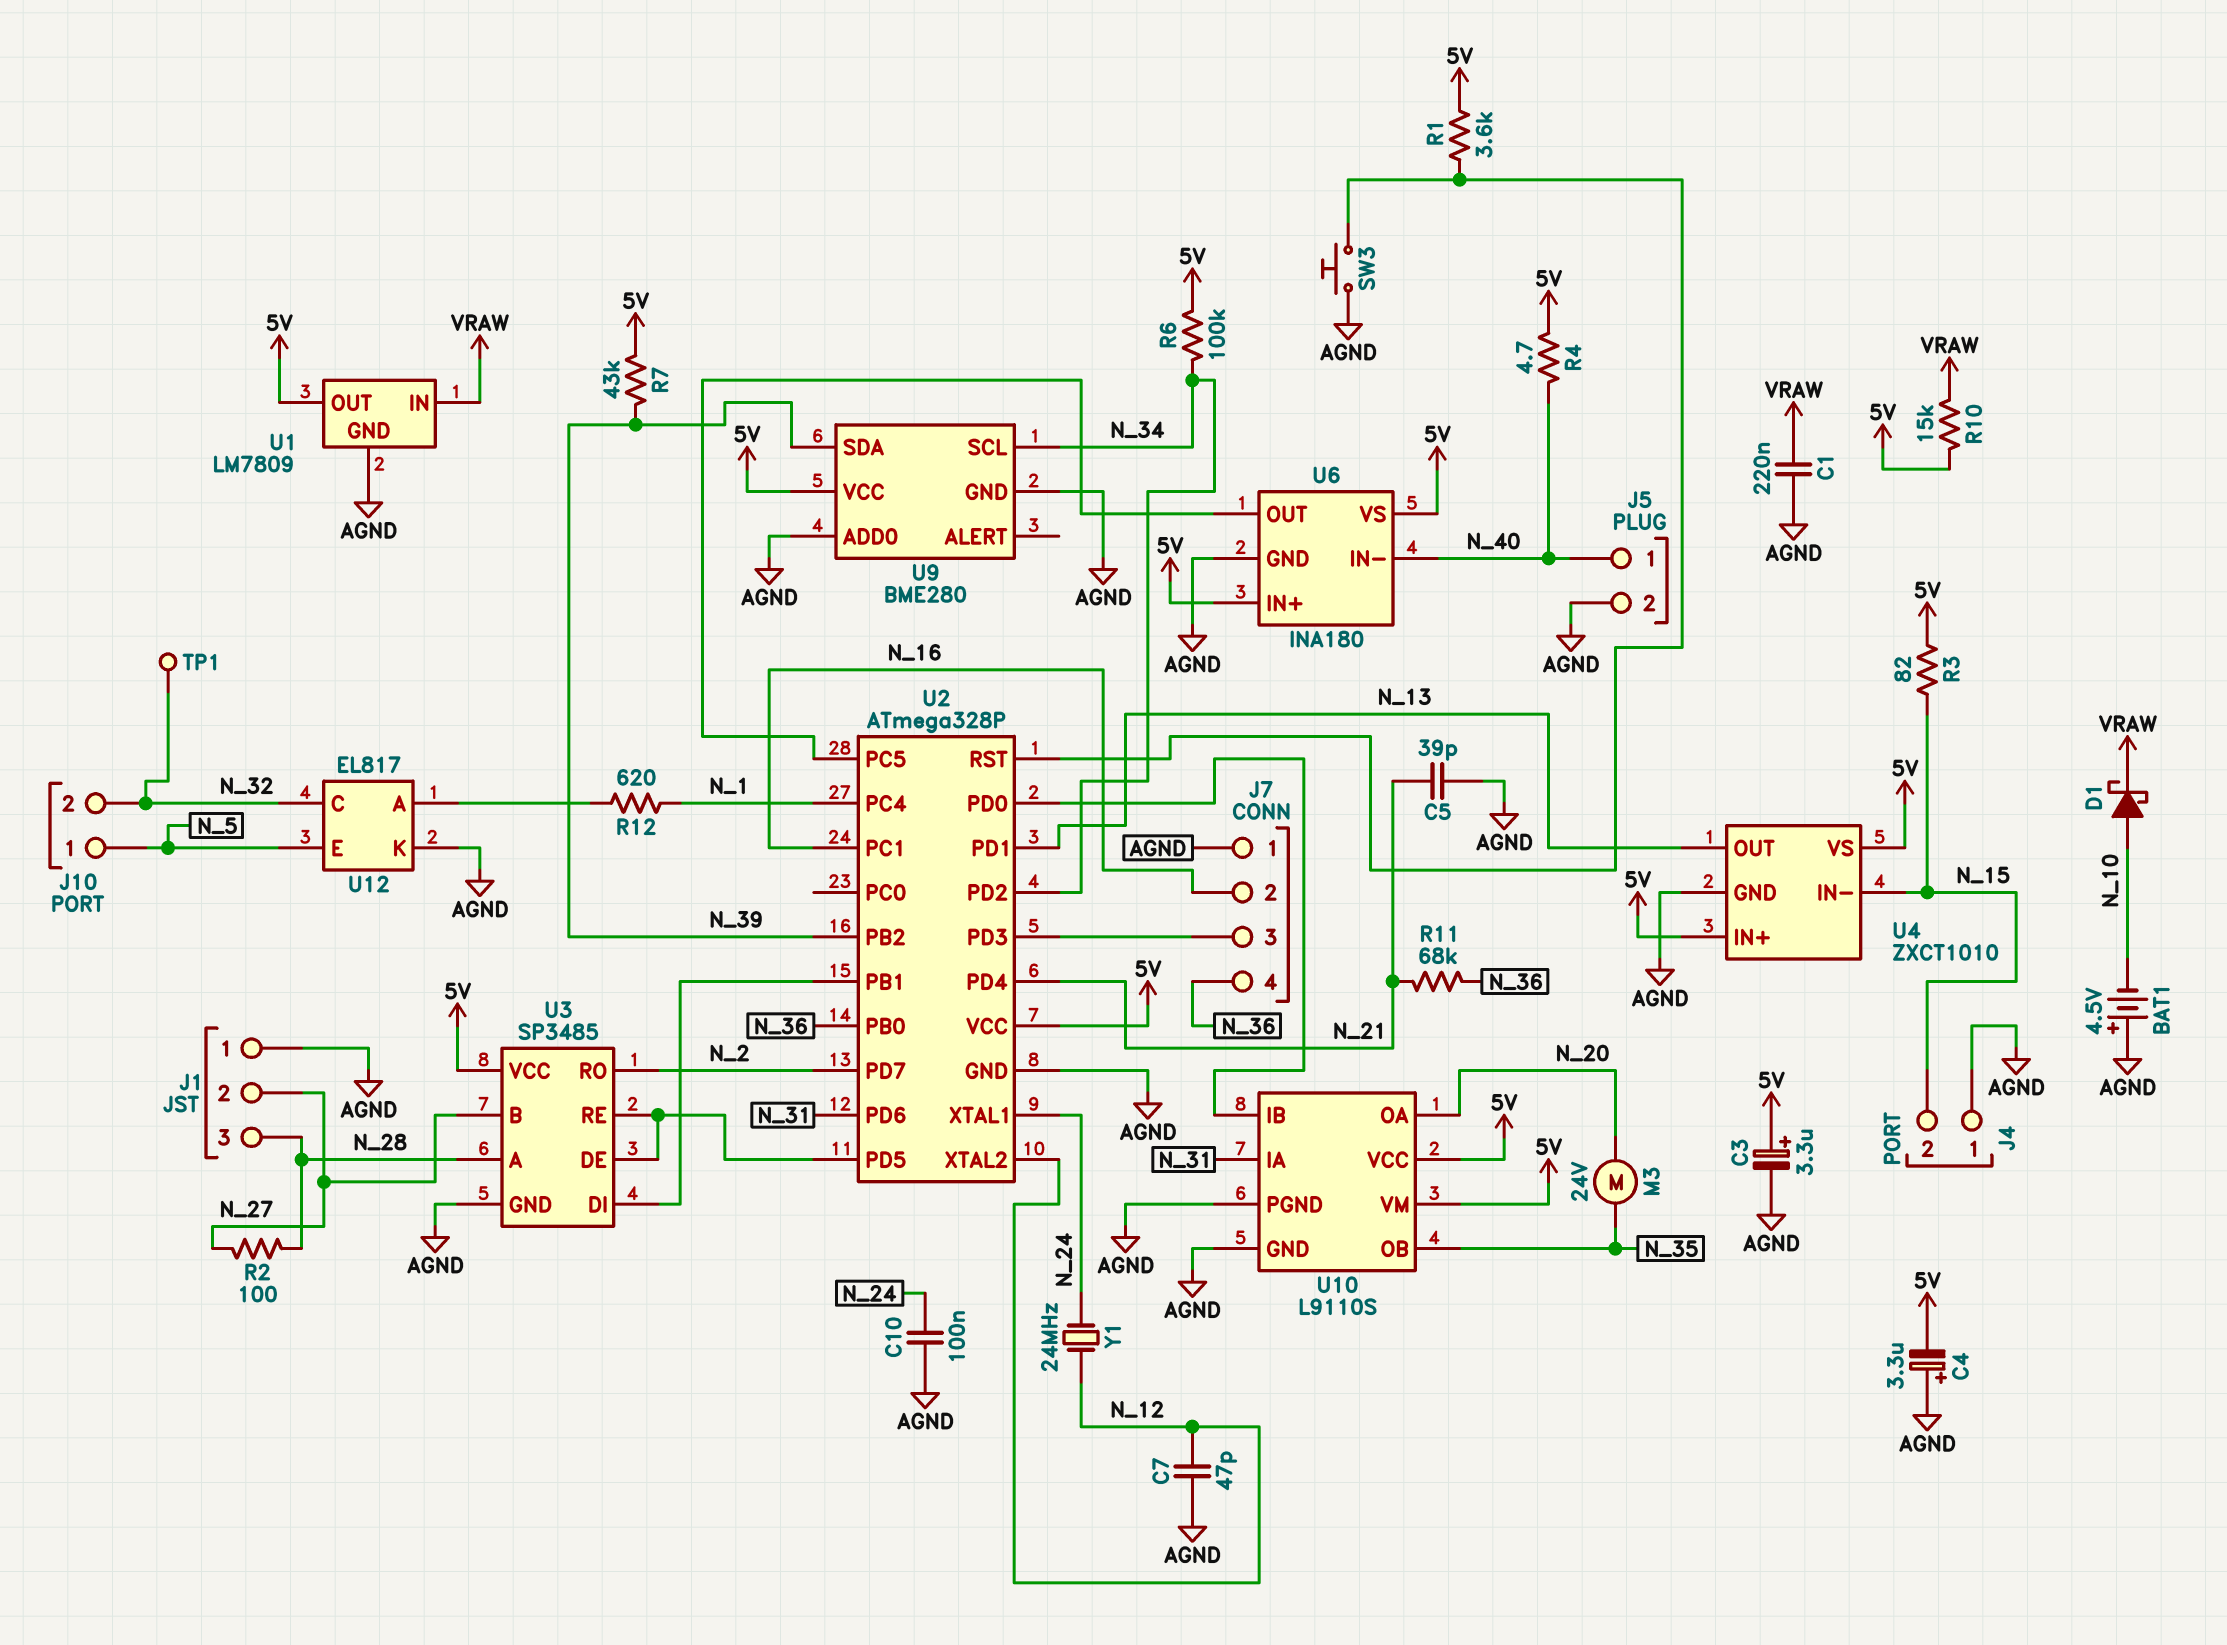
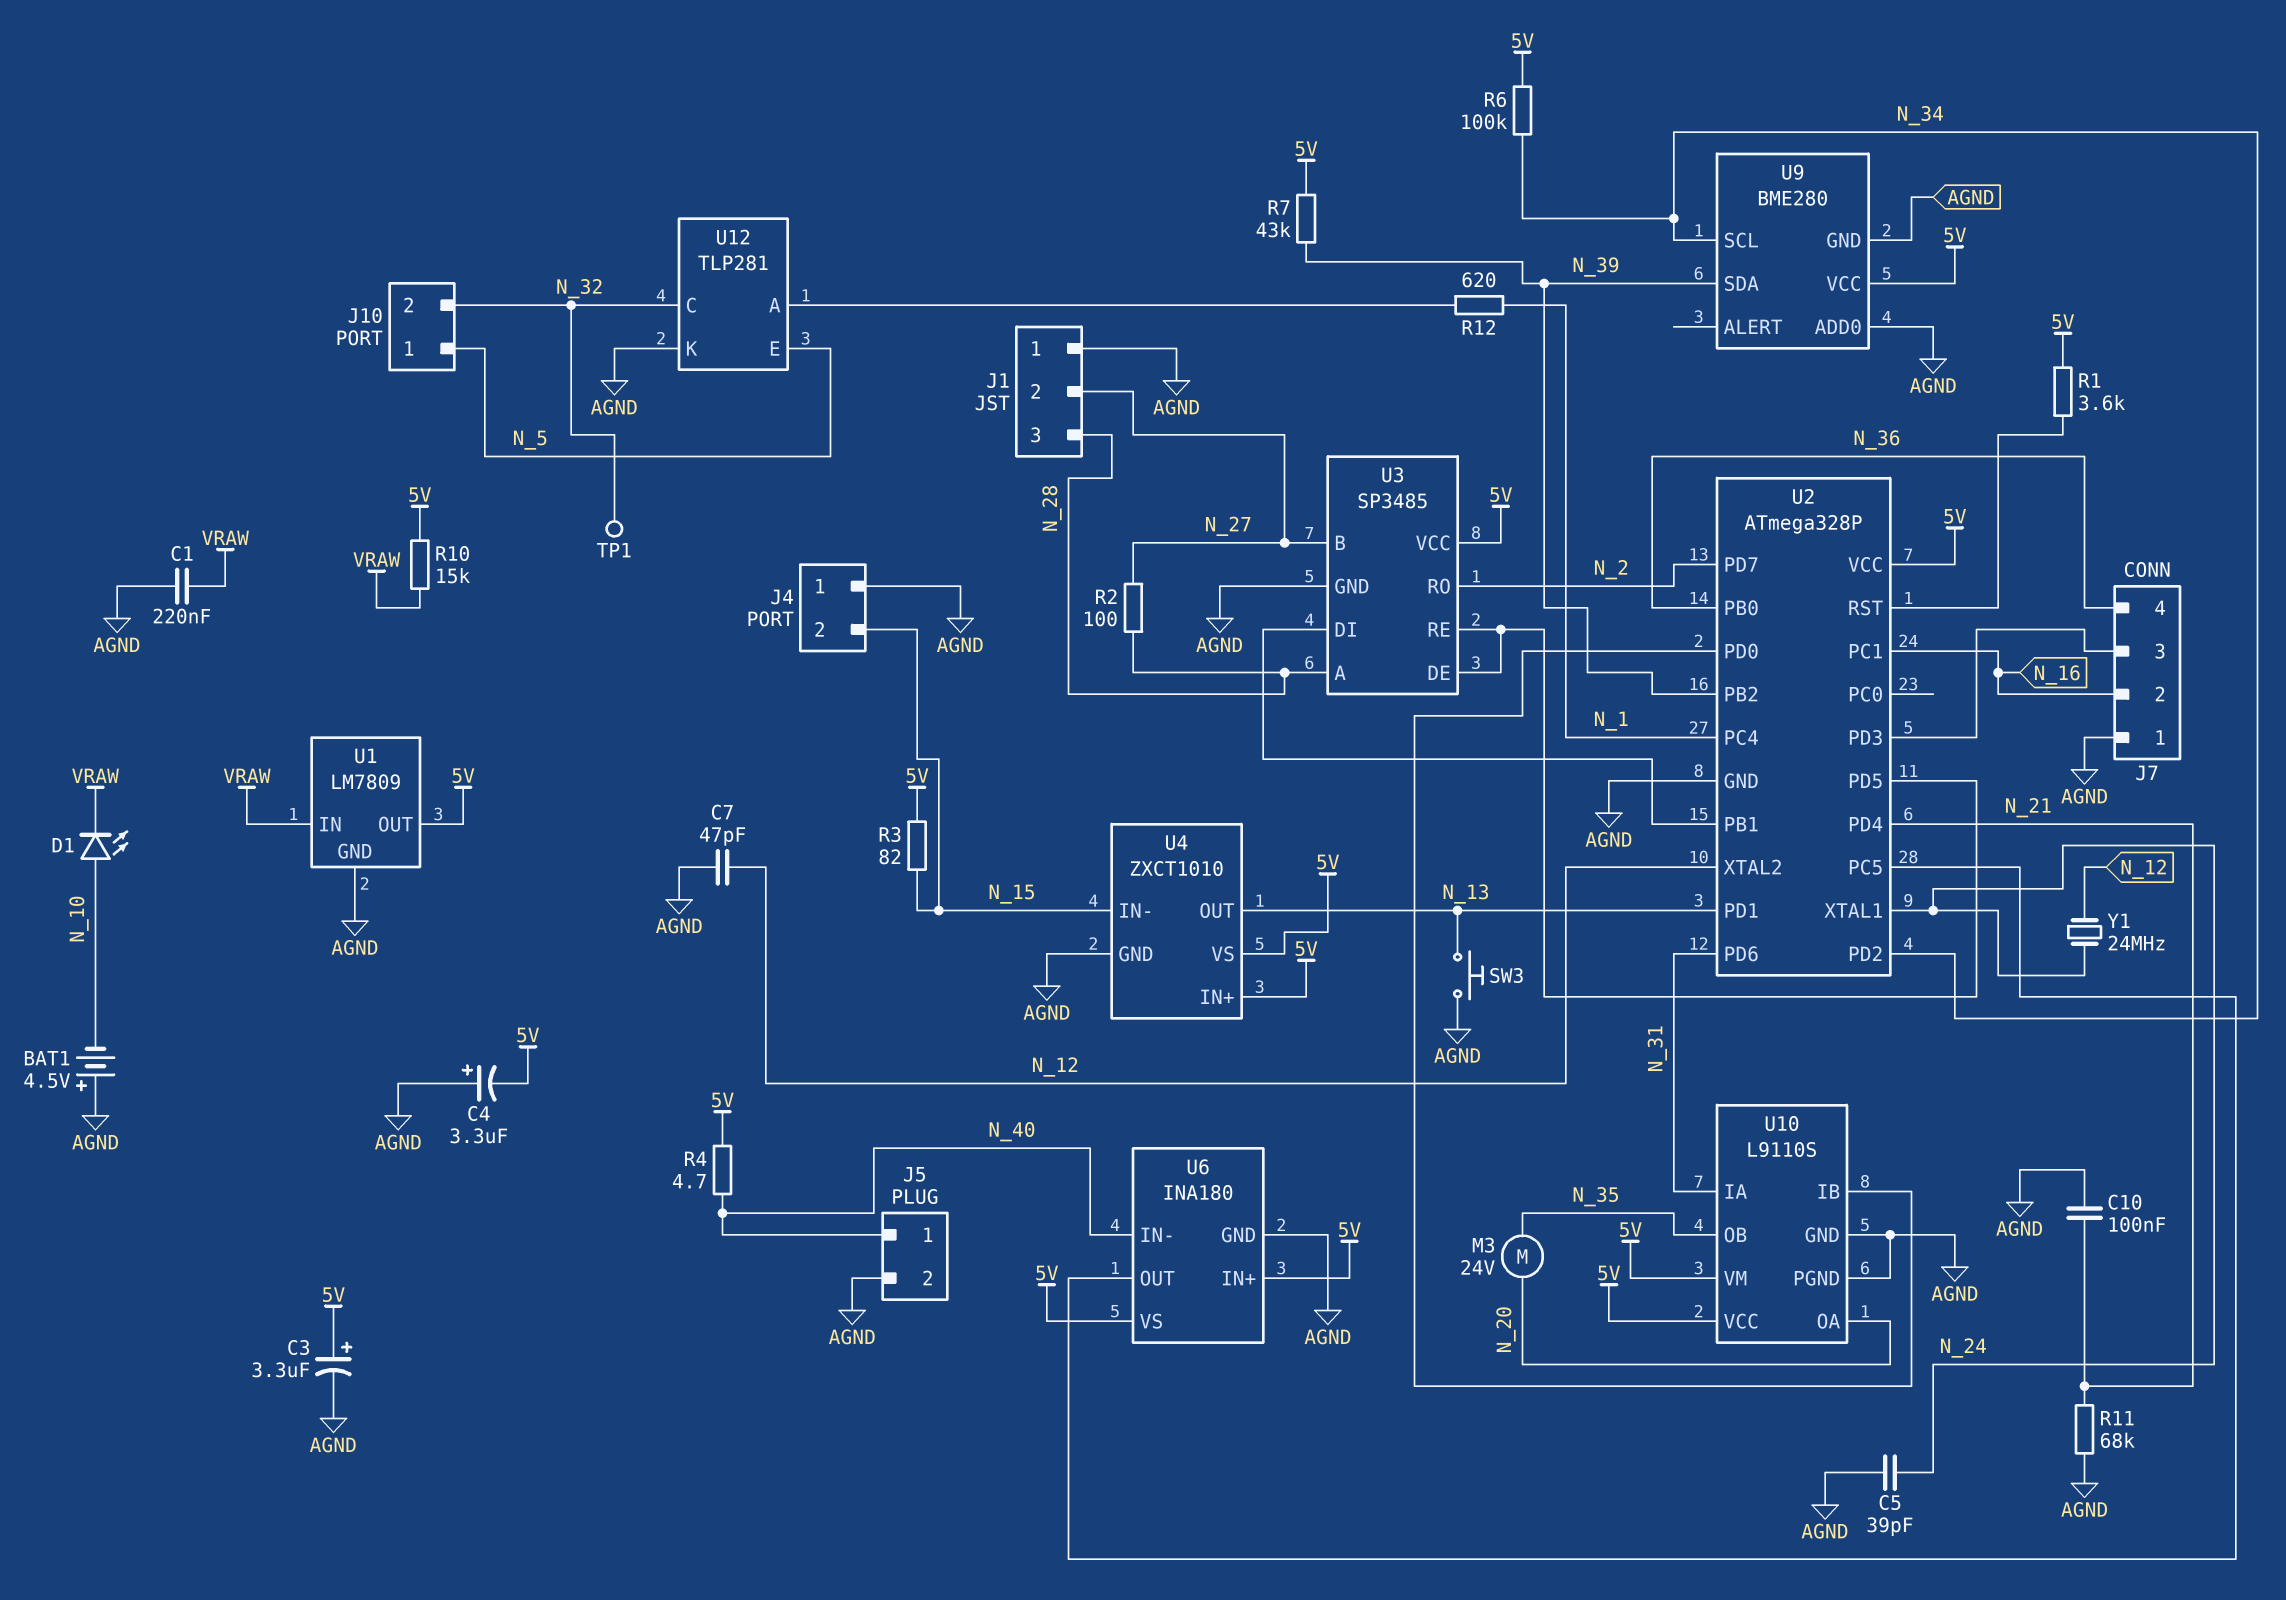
C5: 39pF (AGND, N_21) -> 39pF (AGND, N_24)
C10: 100nF (AGND, N_24) -> 100nF (AGND, N_21)
D1: schottky (A N_10, K VRAW) -> LED (A N_10, K VRAW)
R11: 68k (N_21, N_36) -> 68k (AGND, N_21)
SW3: button (AGND, U2/RST) -> button (AGND, N_13)
U12: EL817 -> TLP281

